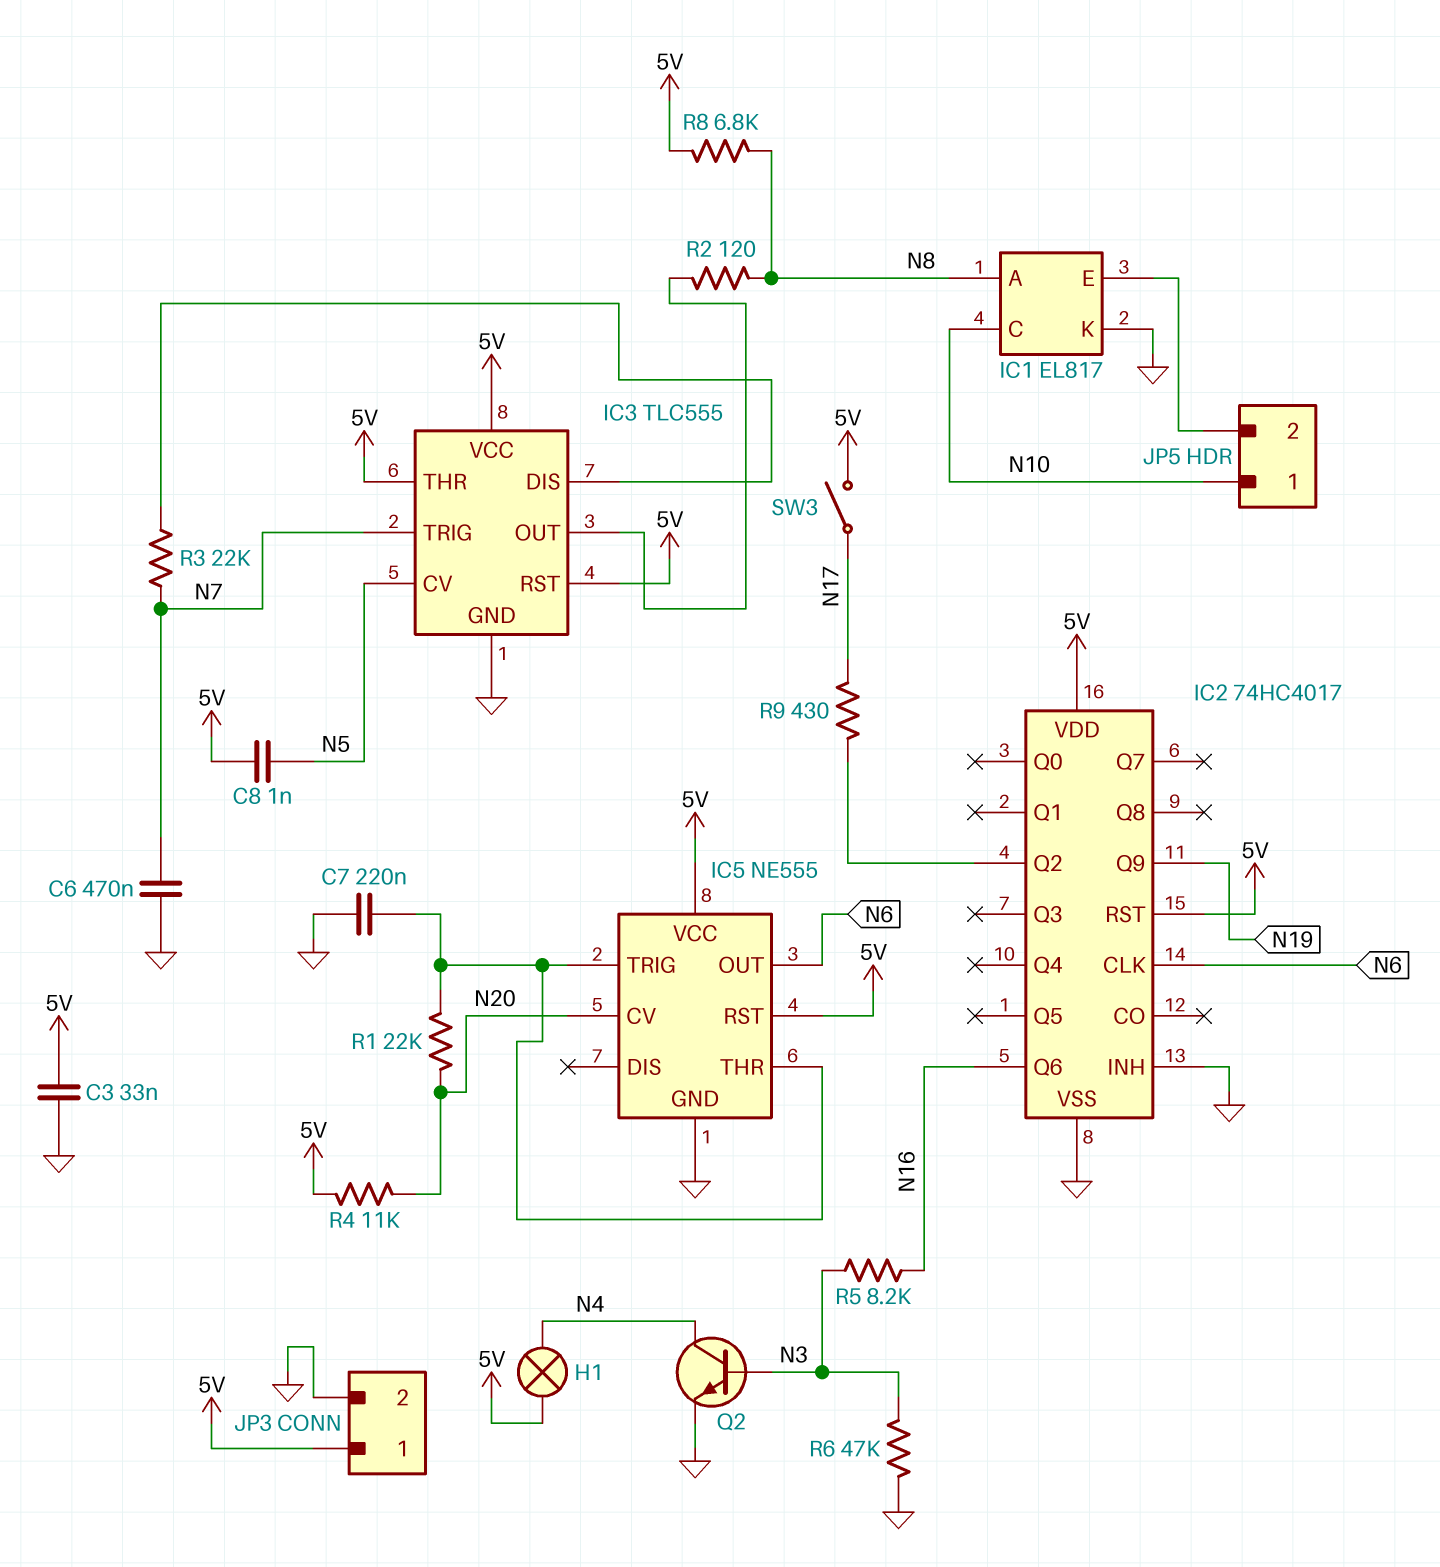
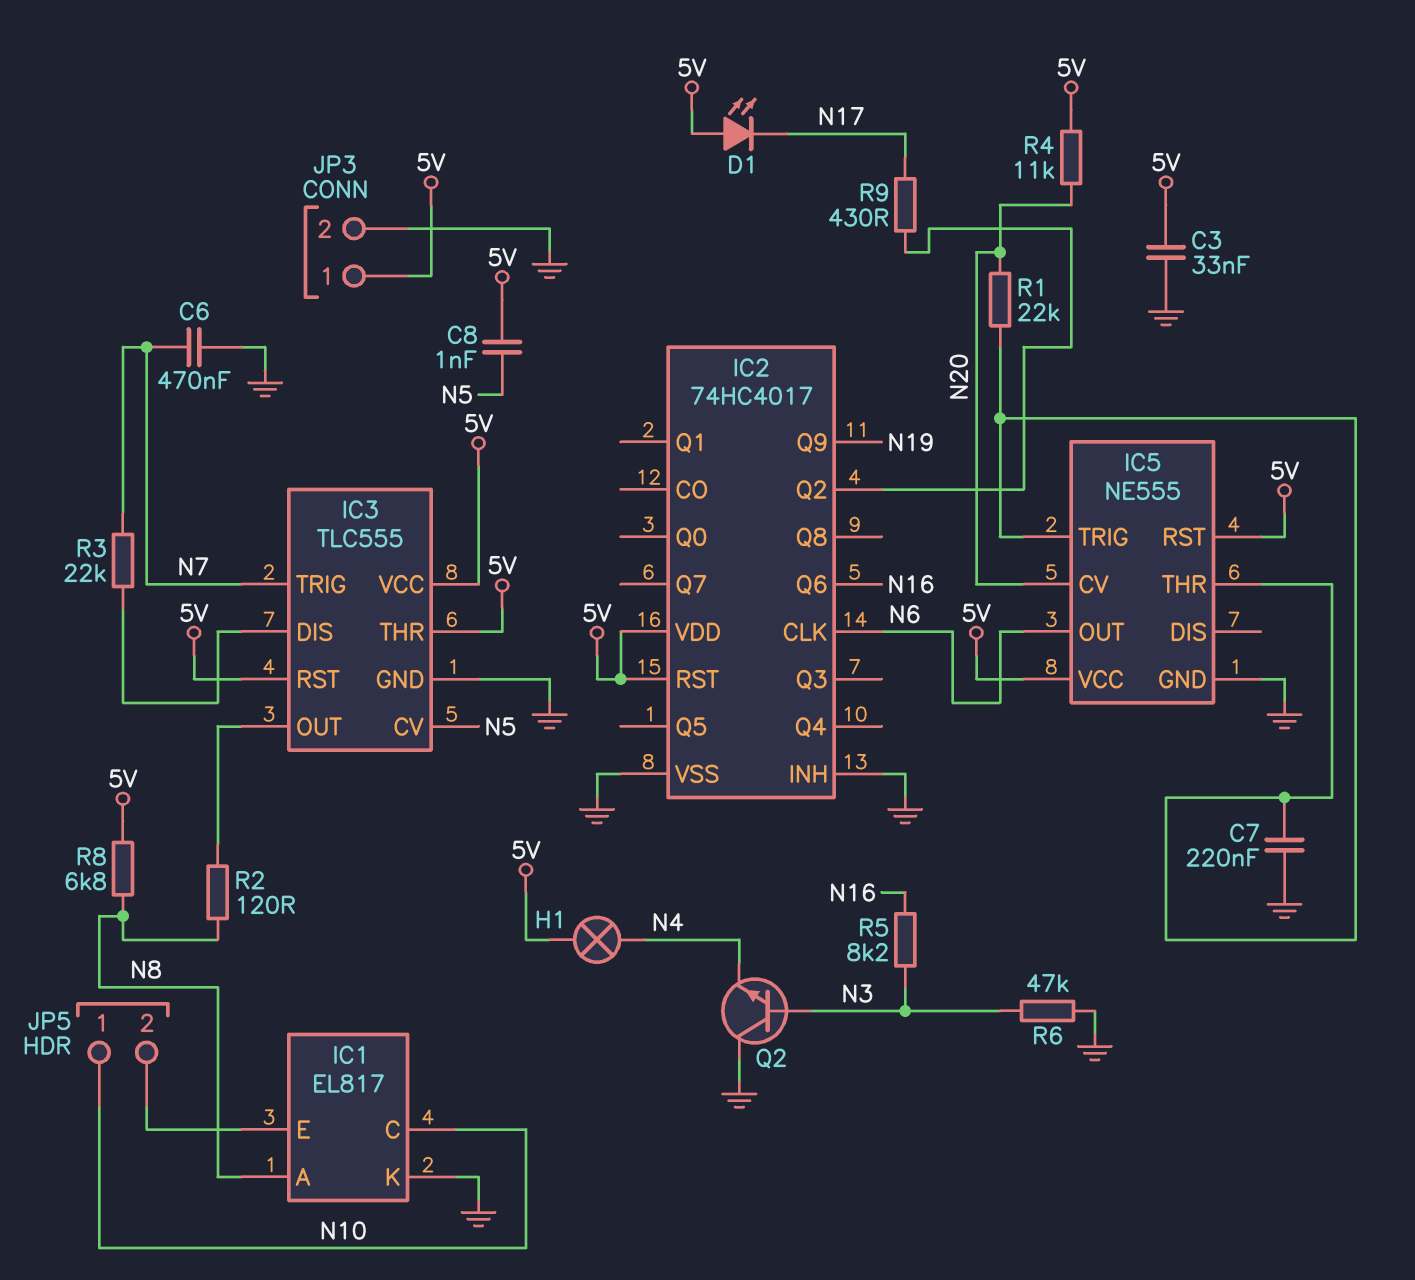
D1: none -> LED (A 5V, K N17)
Q2: NPN (B N3, C N4, E GND) -> NPN (B N3, C GND, E N4)
SW3: switch (5V, N17) -> none

